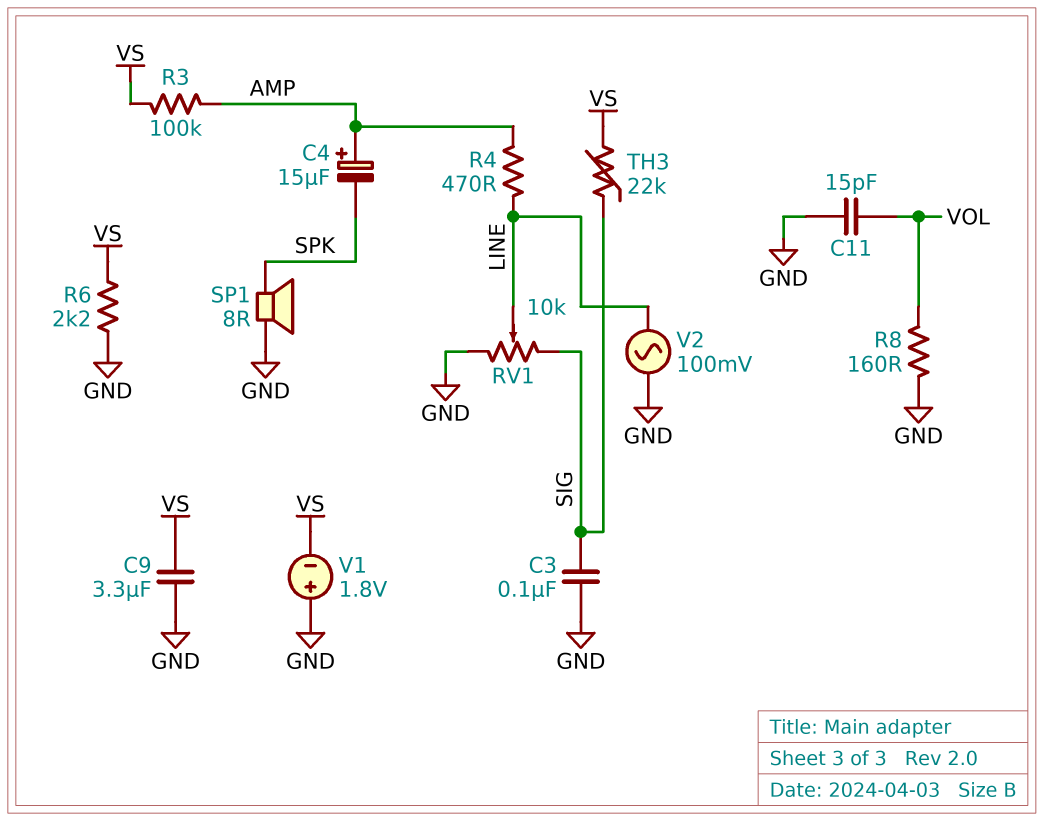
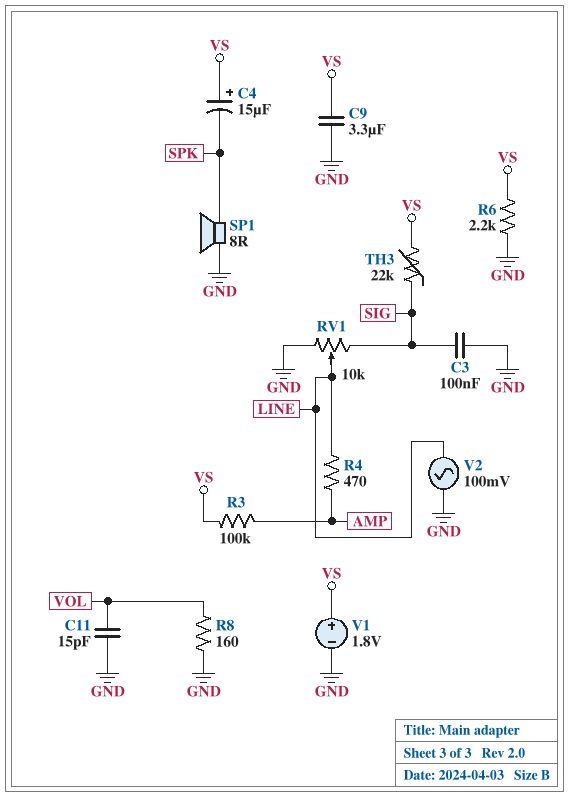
C4: 15uF (plus AMP, minus SPK) -> 15uF (plus VS, minus SPK)
V1: 1.8V (plus GND, minus VS) -> 1.8V (plus VS, minus GND)

